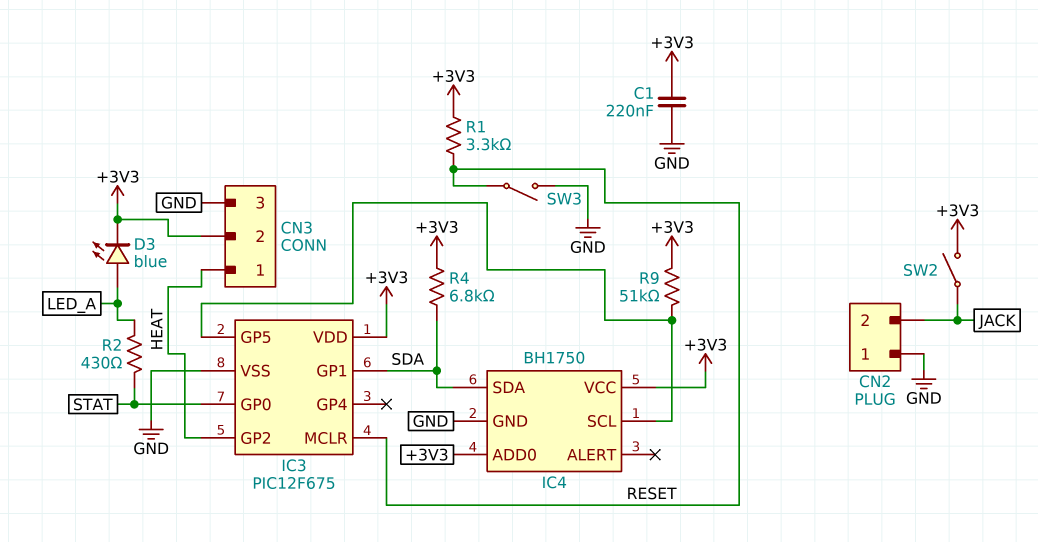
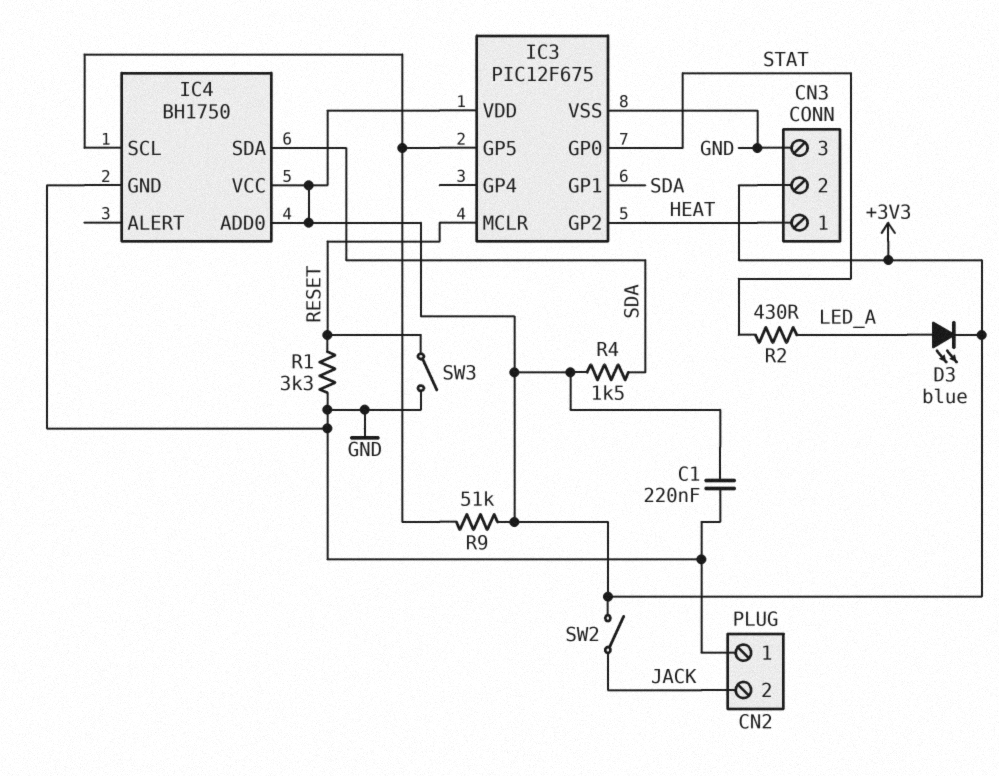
R1: 3.3k (+3V3, RESET) -> 3.3k (GND, RESET)
R4: 6.8k (+3V3, SDA) -> 1.5k (+3V3, SDA)

